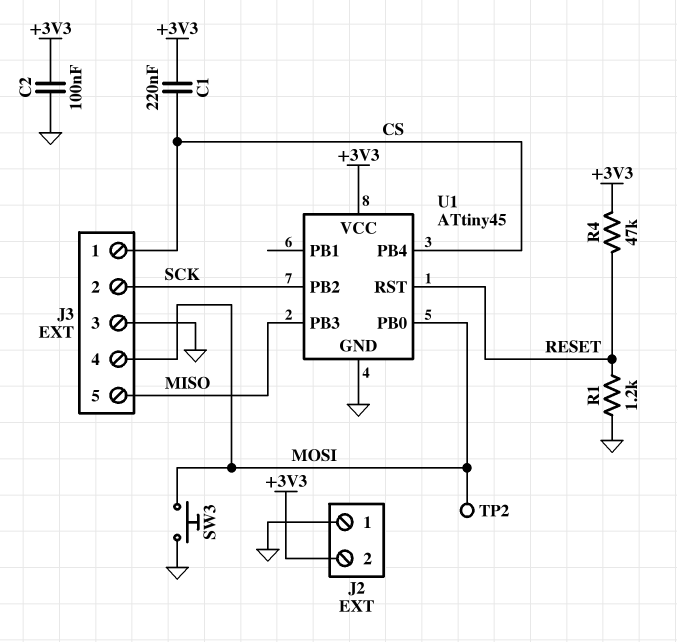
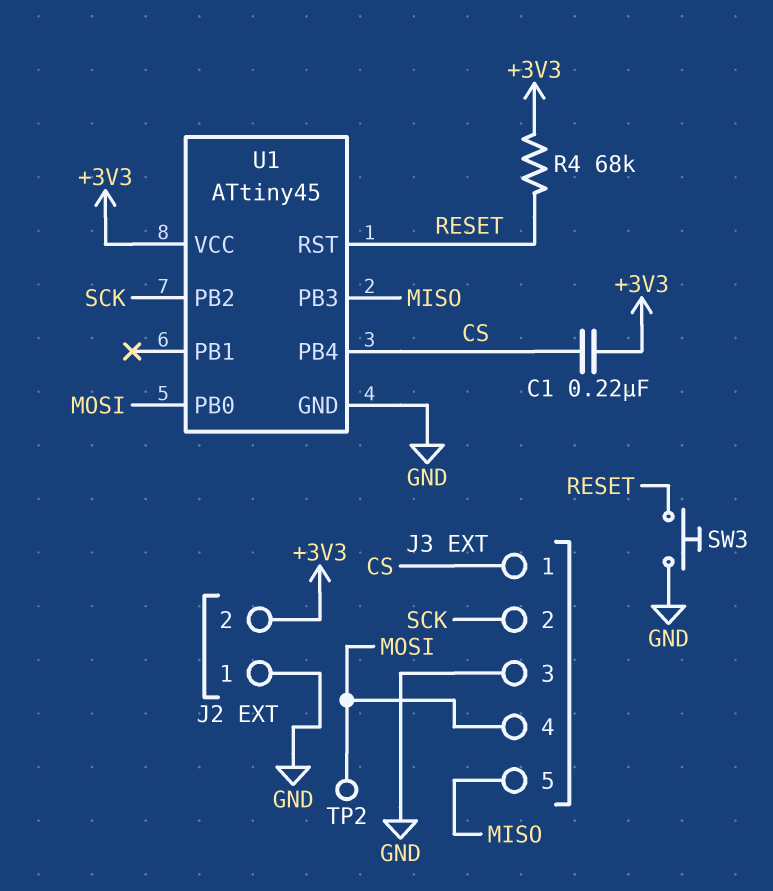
C2: 100nF (+3V3, GND) -> none
R1: 1.2k (GND, RESET) -> none
R4: 47k (+3V3, RESET) -> 68k (+3V3, RESET)
SW3: button (GND, MOSI) -> button (GND, RESET)

